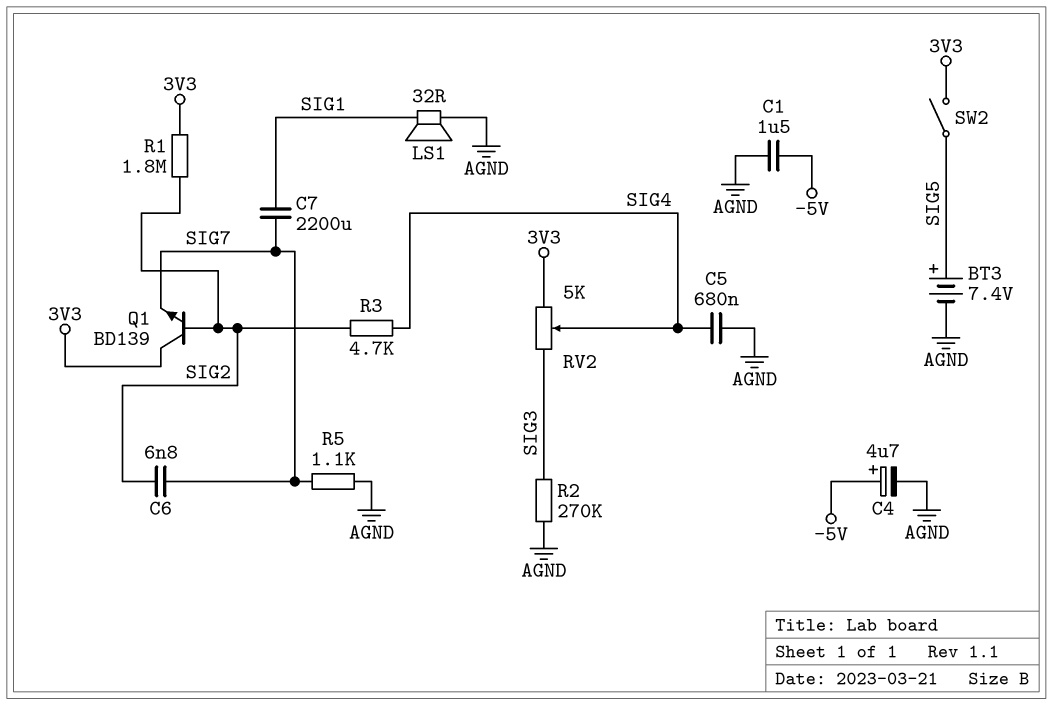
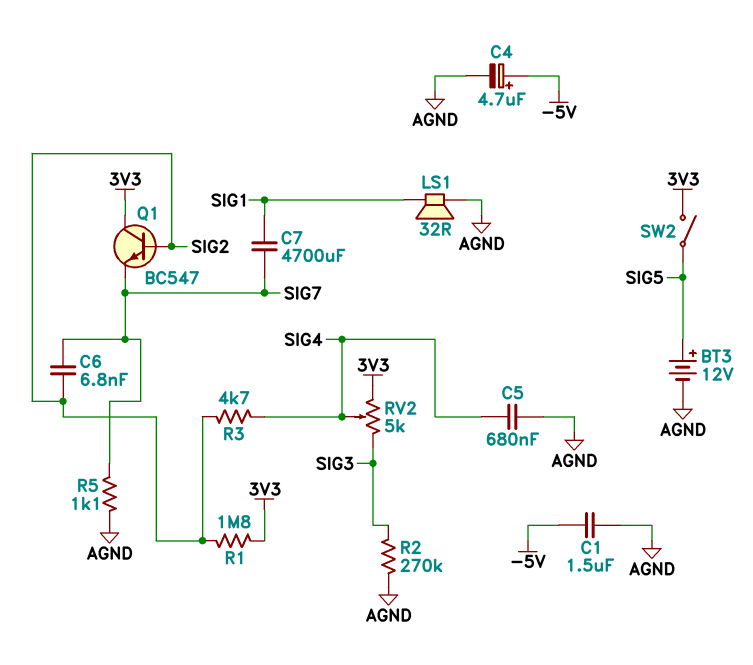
BT3: 7.4V (plus SIG5, minus AGND) -> 12V (plus SIG5, minus AGND)
C7: 2200uF (SIG1, SIG7) -> 4700uF (SIG1, SIG7)
Q1: NPN BD139 (B SIG2, C 3V3, E SIG7) -> NPN BC547 (B SIG2, C 3V3, E SIG7)

